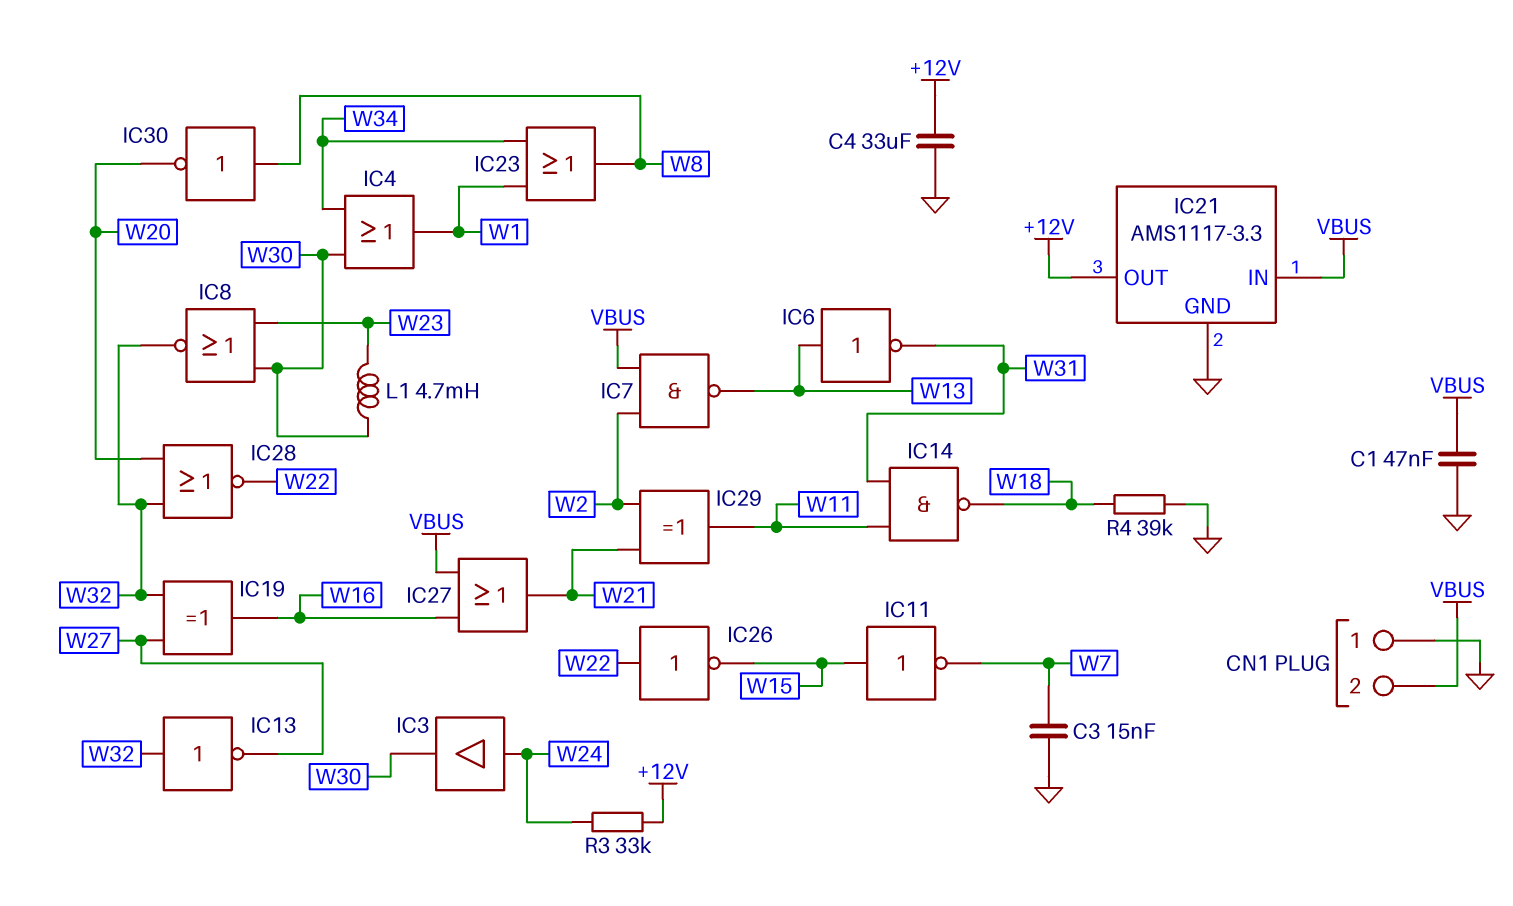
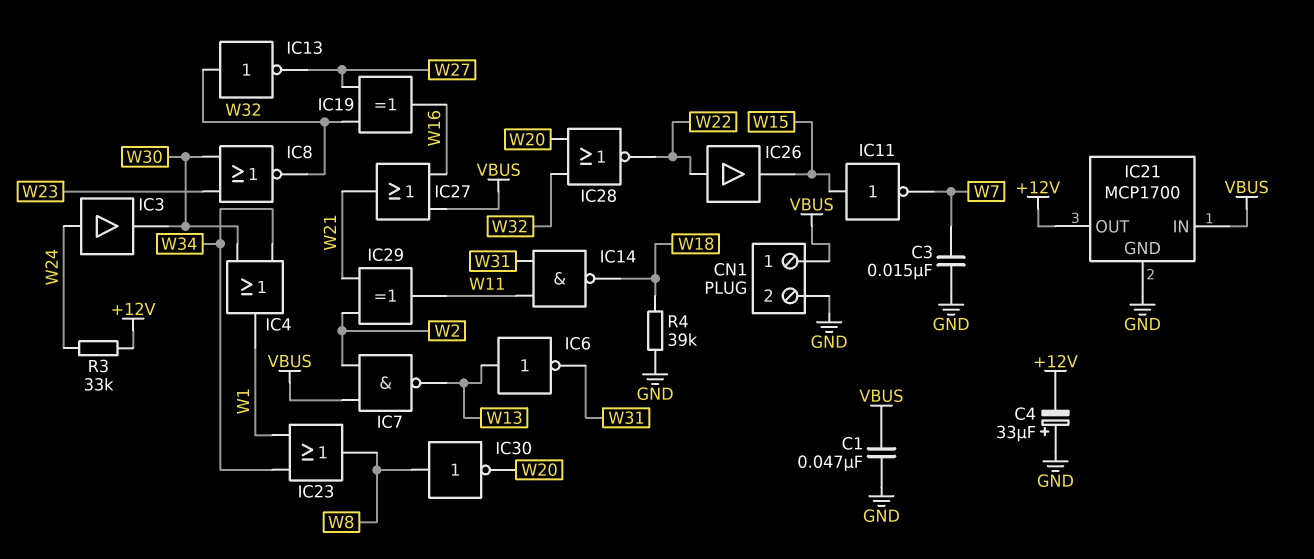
C4: 33uF (+12V, GND) -> 33uF (plus GND, minus +12V)
CN1 pin 1: GND -> VBUS
CN1 pin 2: VBUS -> GND
IC21: AMS1117-3.3 -> MCP1700
IC26: NOT (in W22, out W15) -> buffer (in W22, out W15)
L1: 4.7mH (W23, W30) -> none

